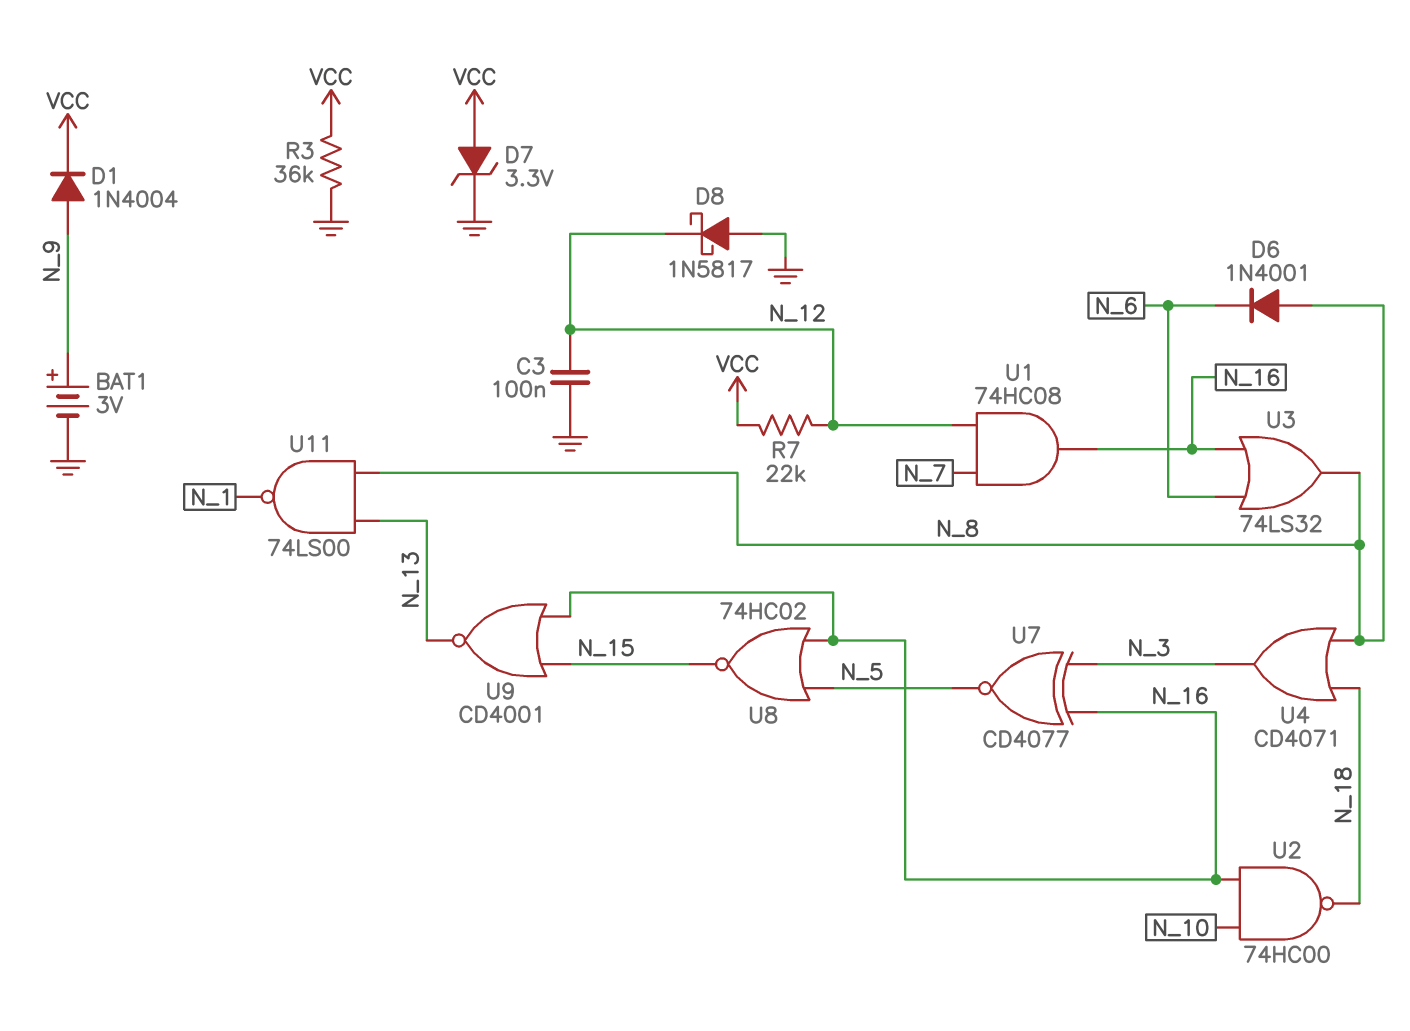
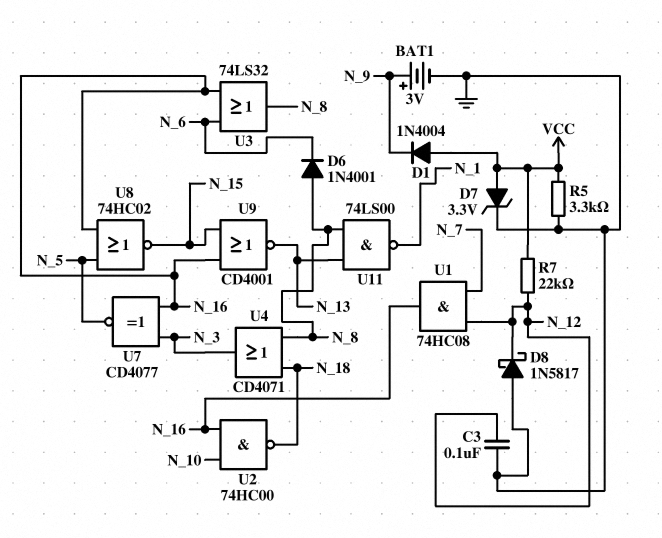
D1: diode 1N4004 (A N_9, K VCC) -> diode 1N4004 (A VCC, K N_9)
R3: 36k (GND, VCC) -> none
R5: none -> 3.3k (GND, VCC)

